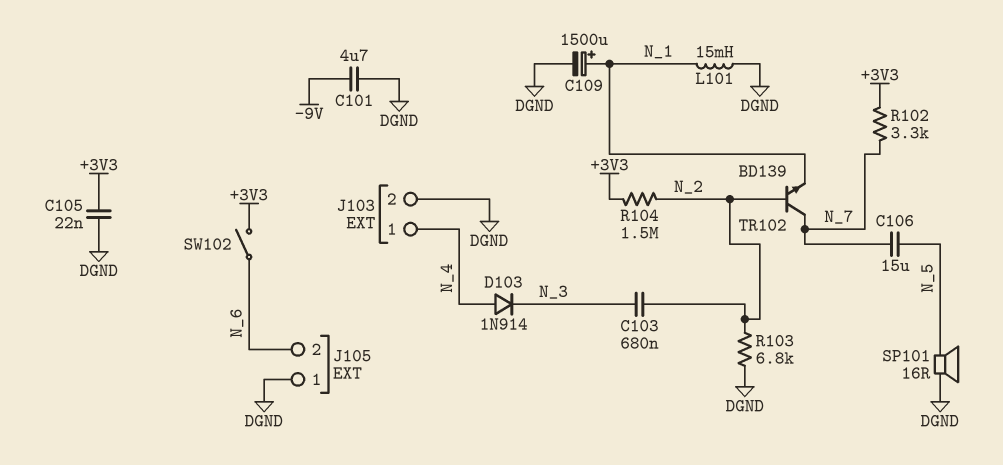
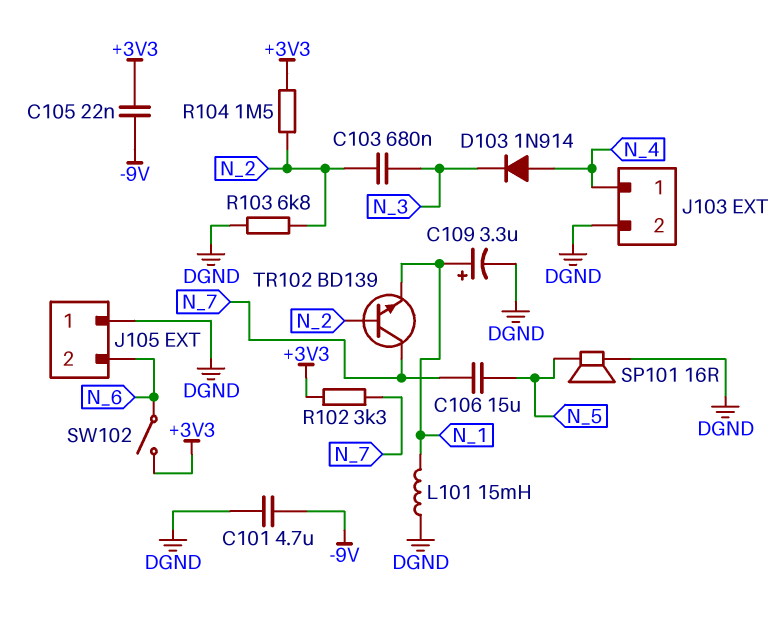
C105: 22nF (+3V3, DGND) -> 22nF (+3V3, -9V)
C109: 1500uF (plus N_1, minus DGND) -> 3.3uF (plus N_1, minus DGND)

